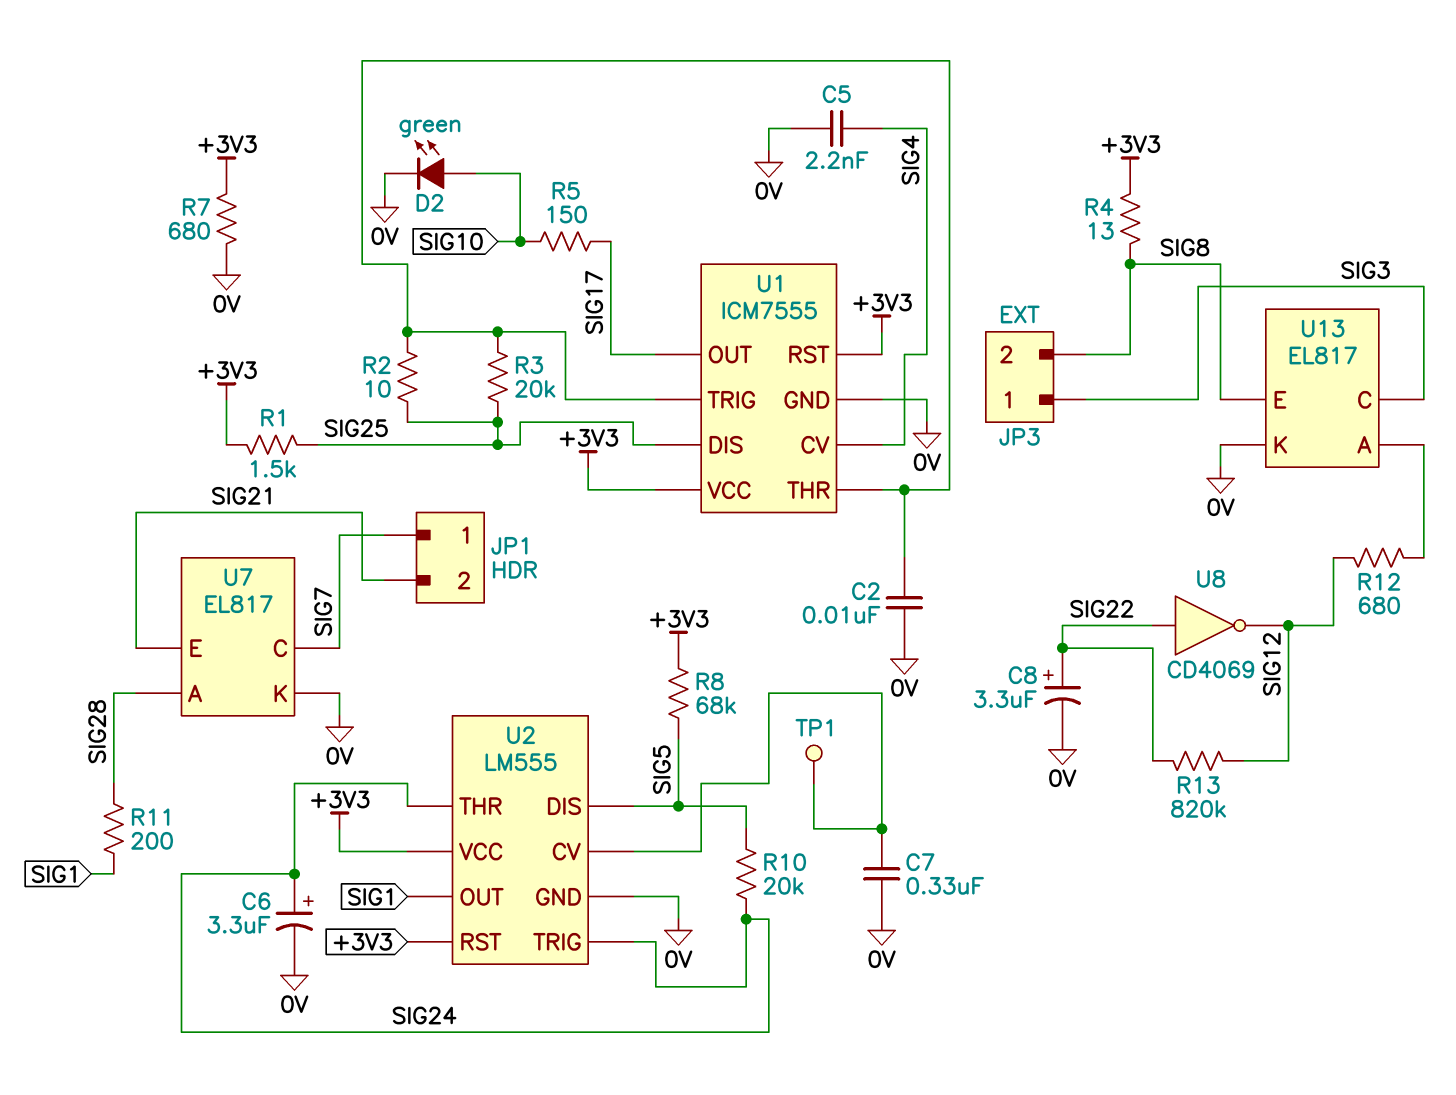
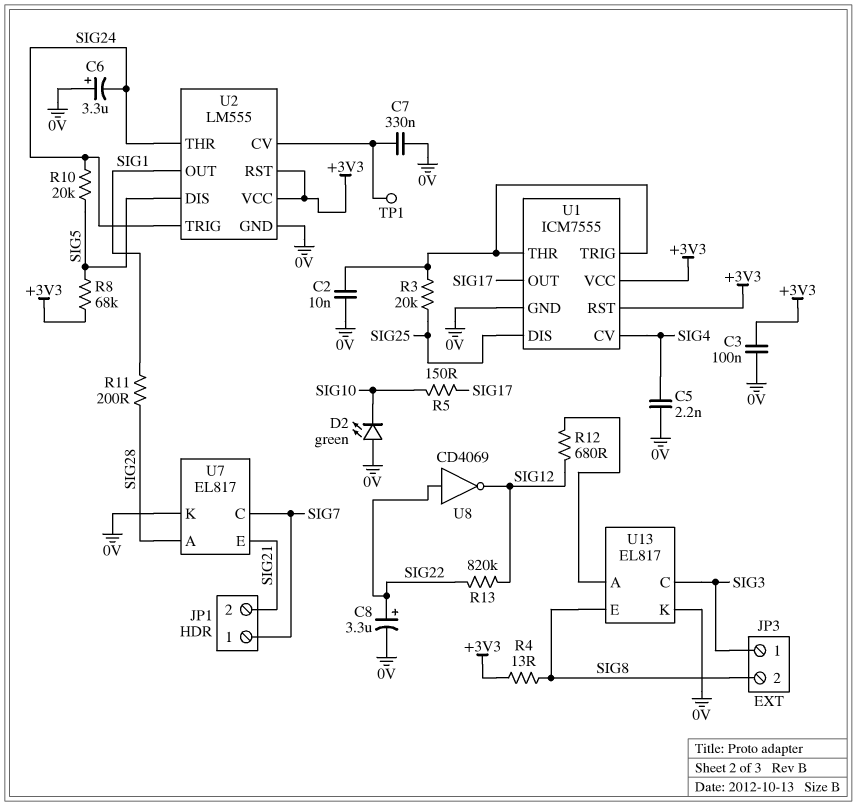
C3: none -> 100nF (+3V3, 0V)
C6: 3.3uF (plus SIG24, minus 0V) -> 3.3uF (plus 0V, minus SIG24)
D2: LED green (A SIG10, K 0V) -> LED green (A 0V, K SIG10)
R1: 1.5k (+3V3, SIG25) -> none
R2: 10 (SIG25, U1/THR) -> none
R7: 680 (+3V3, 0V) -> none

